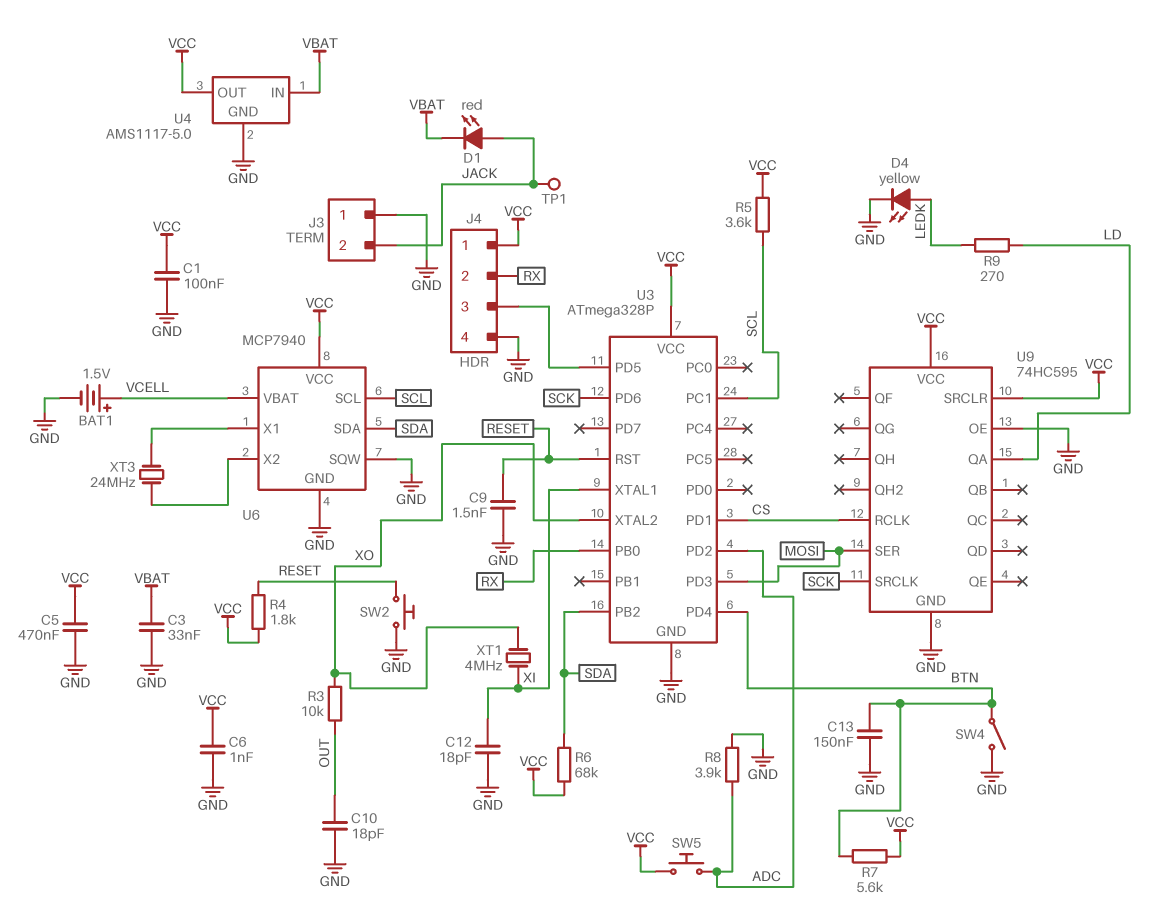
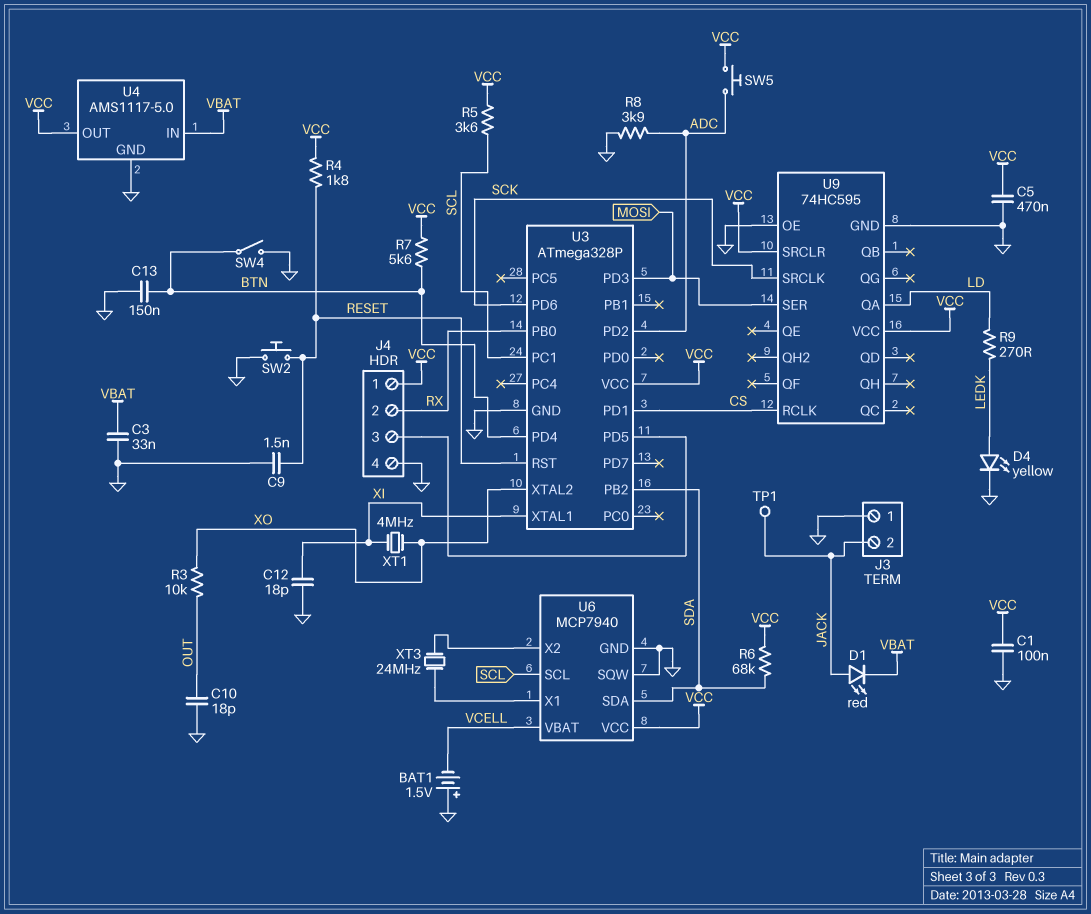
BAT1: 1.5V (plus VCELL, minus GND) -> 1.5V (plus GND, minus VCELL)
C6: 1nF (GND, VCC) -> none

